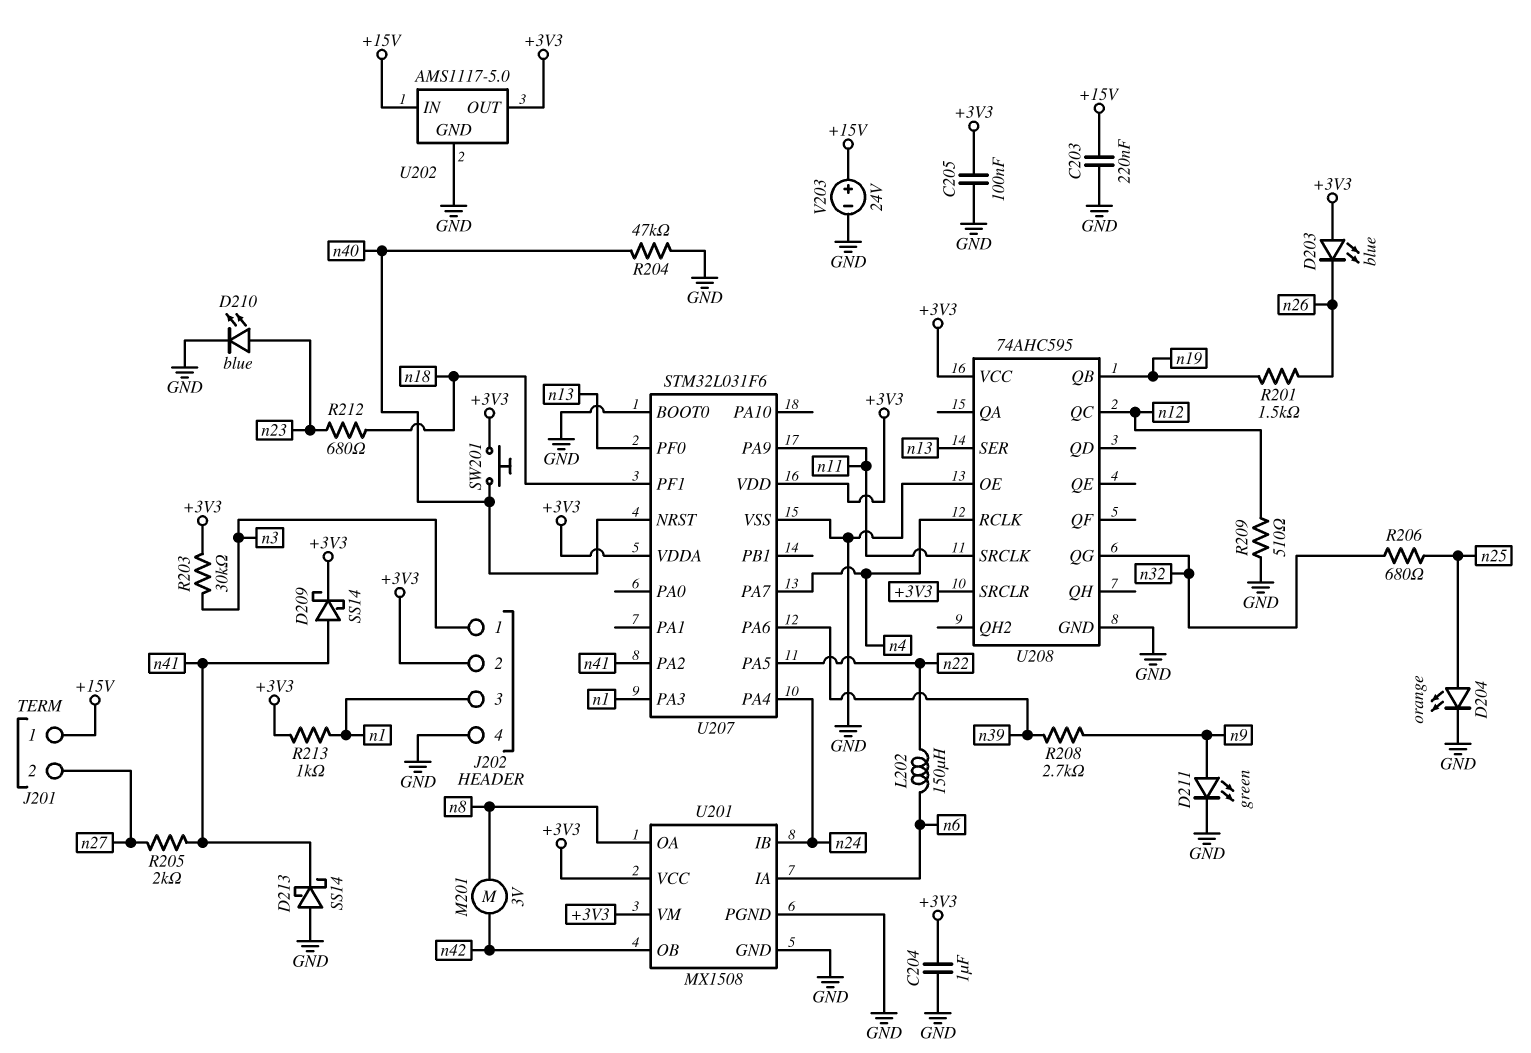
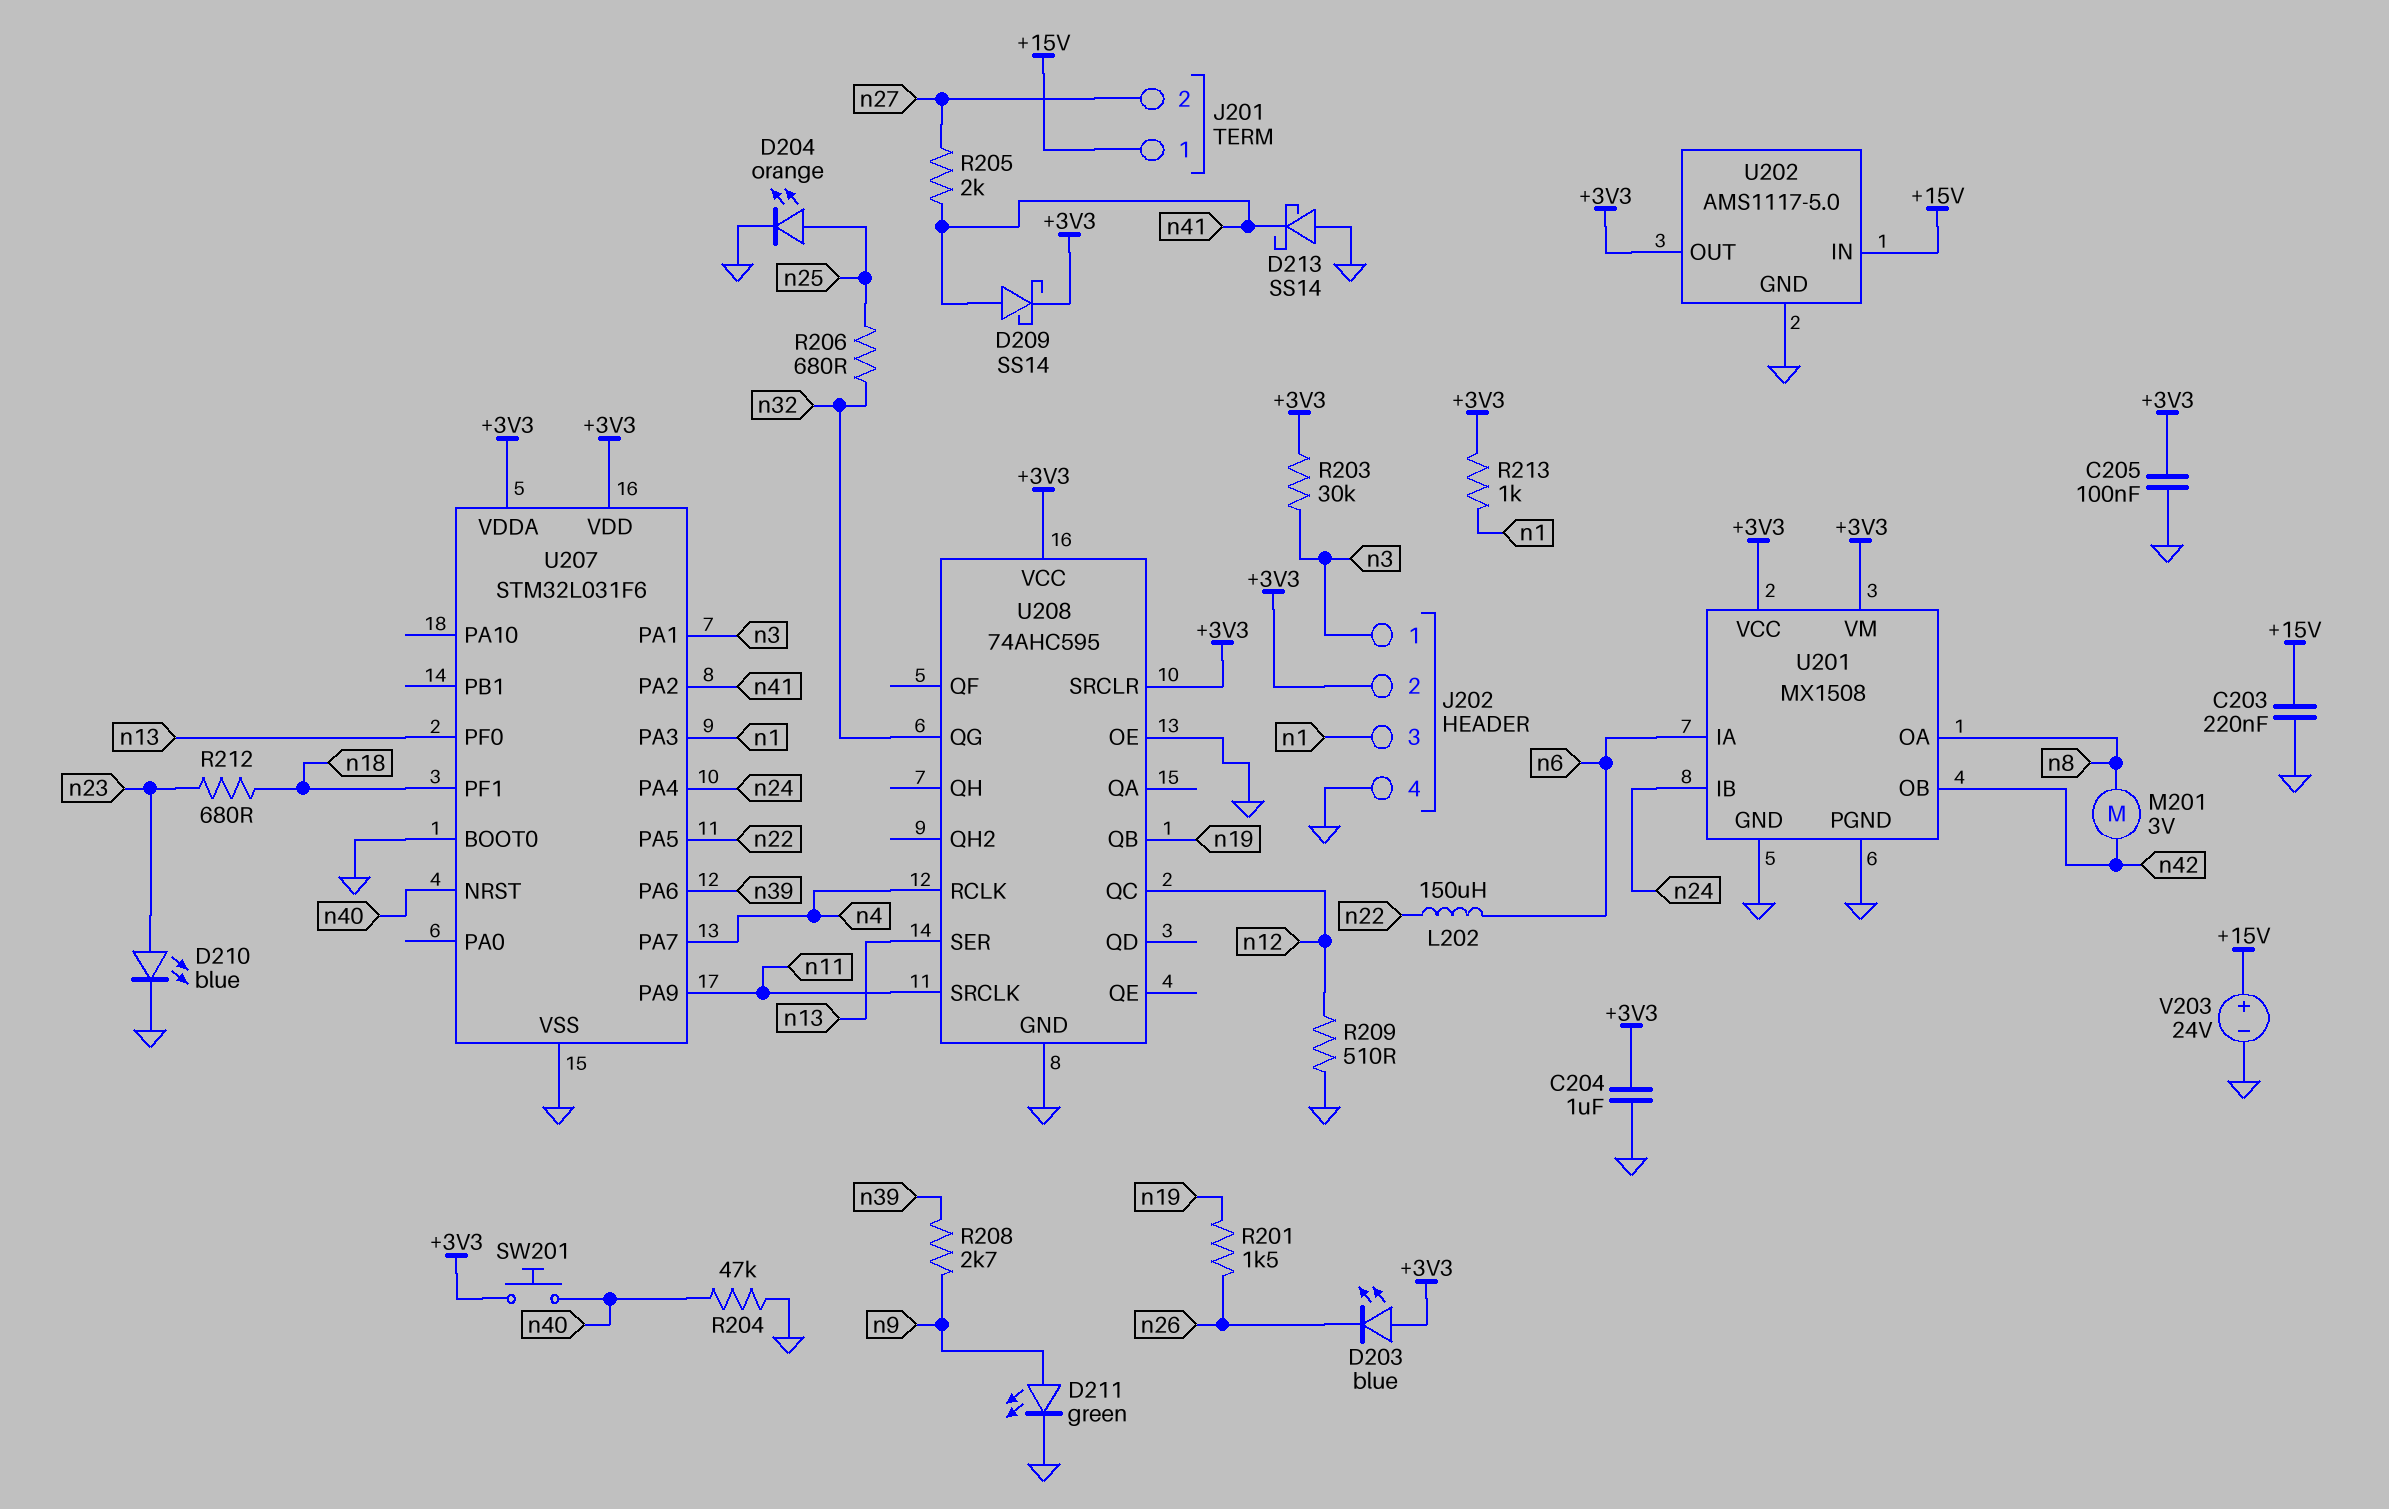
U207 pin PA1: none -> n3

